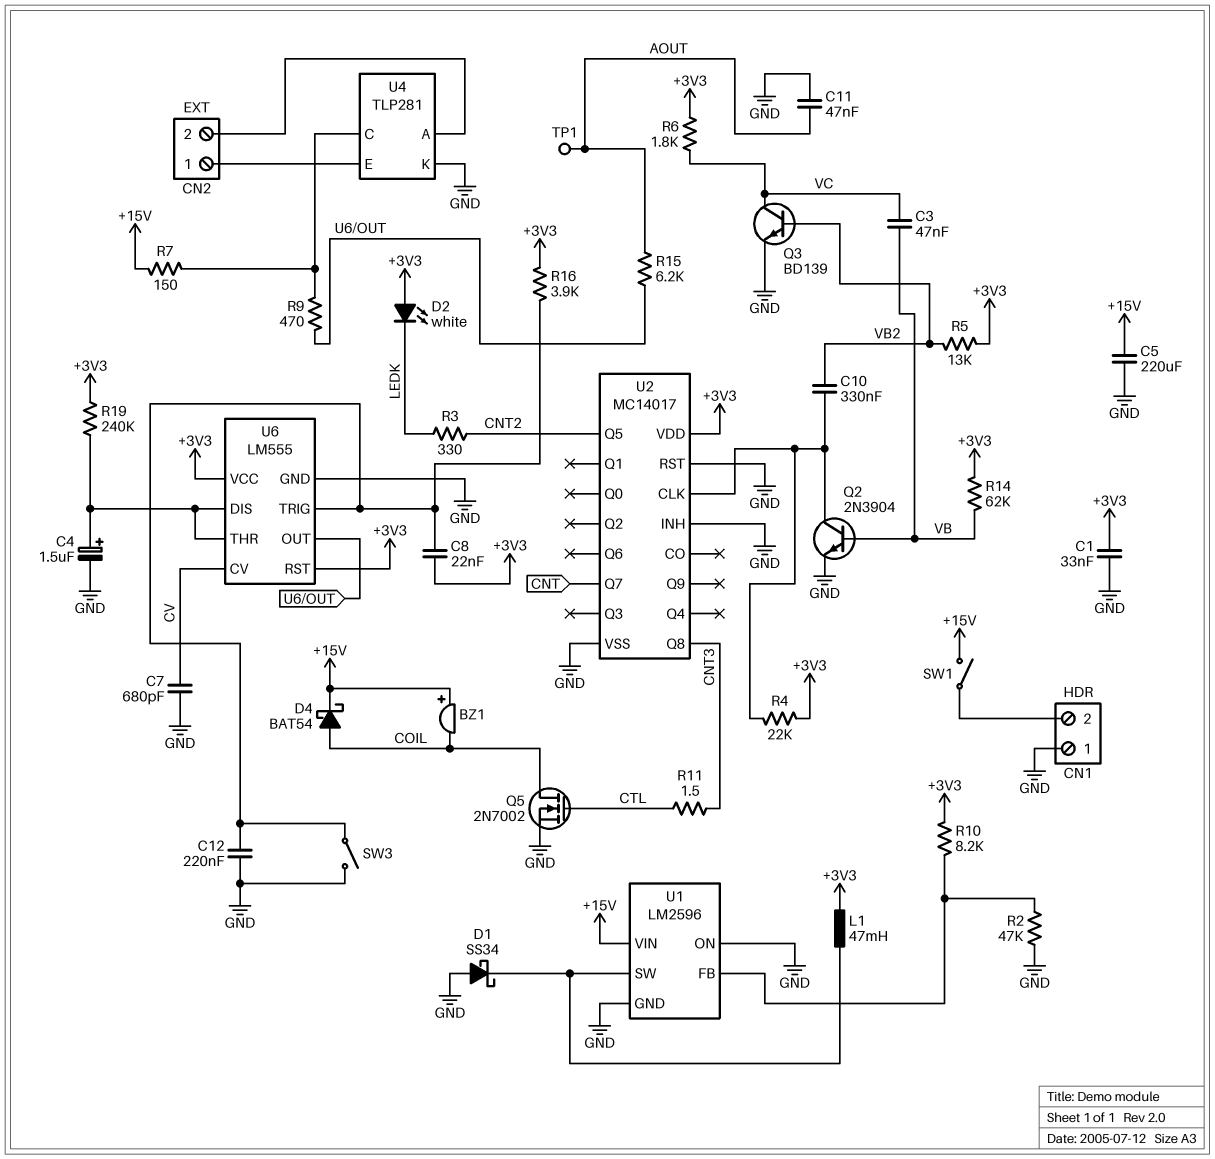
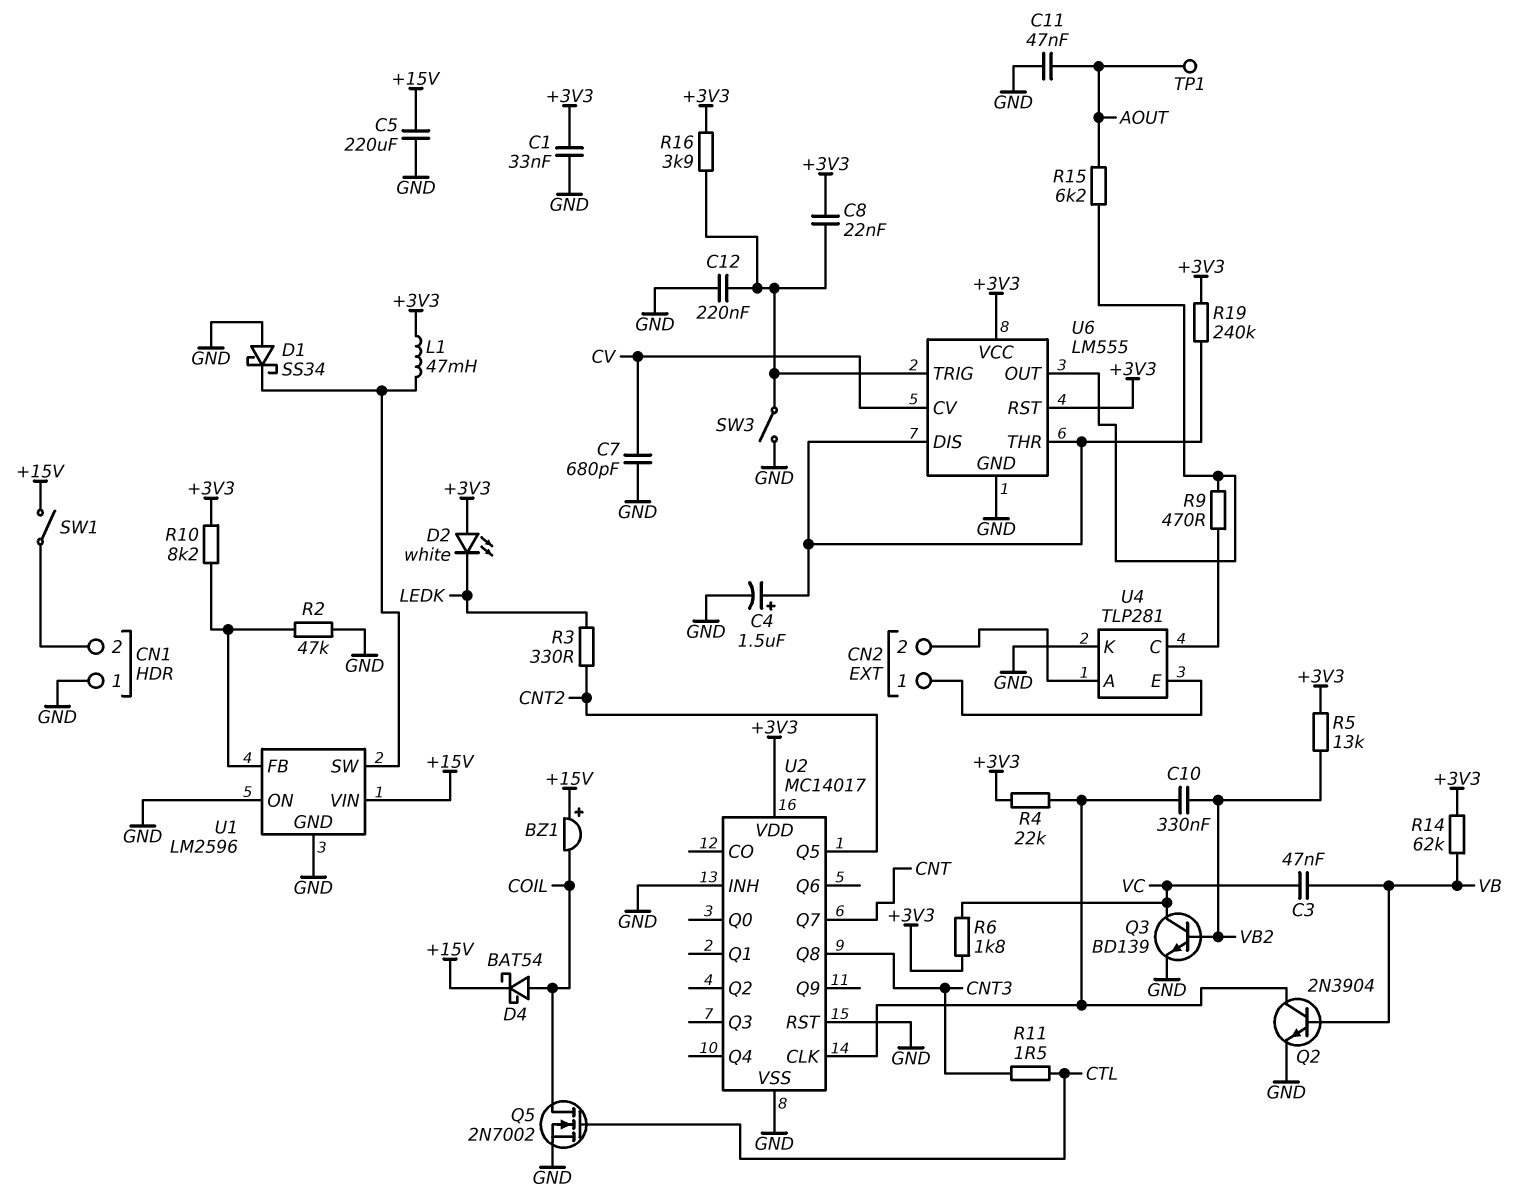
R7: 150 (+15V, U4/C) -> none

